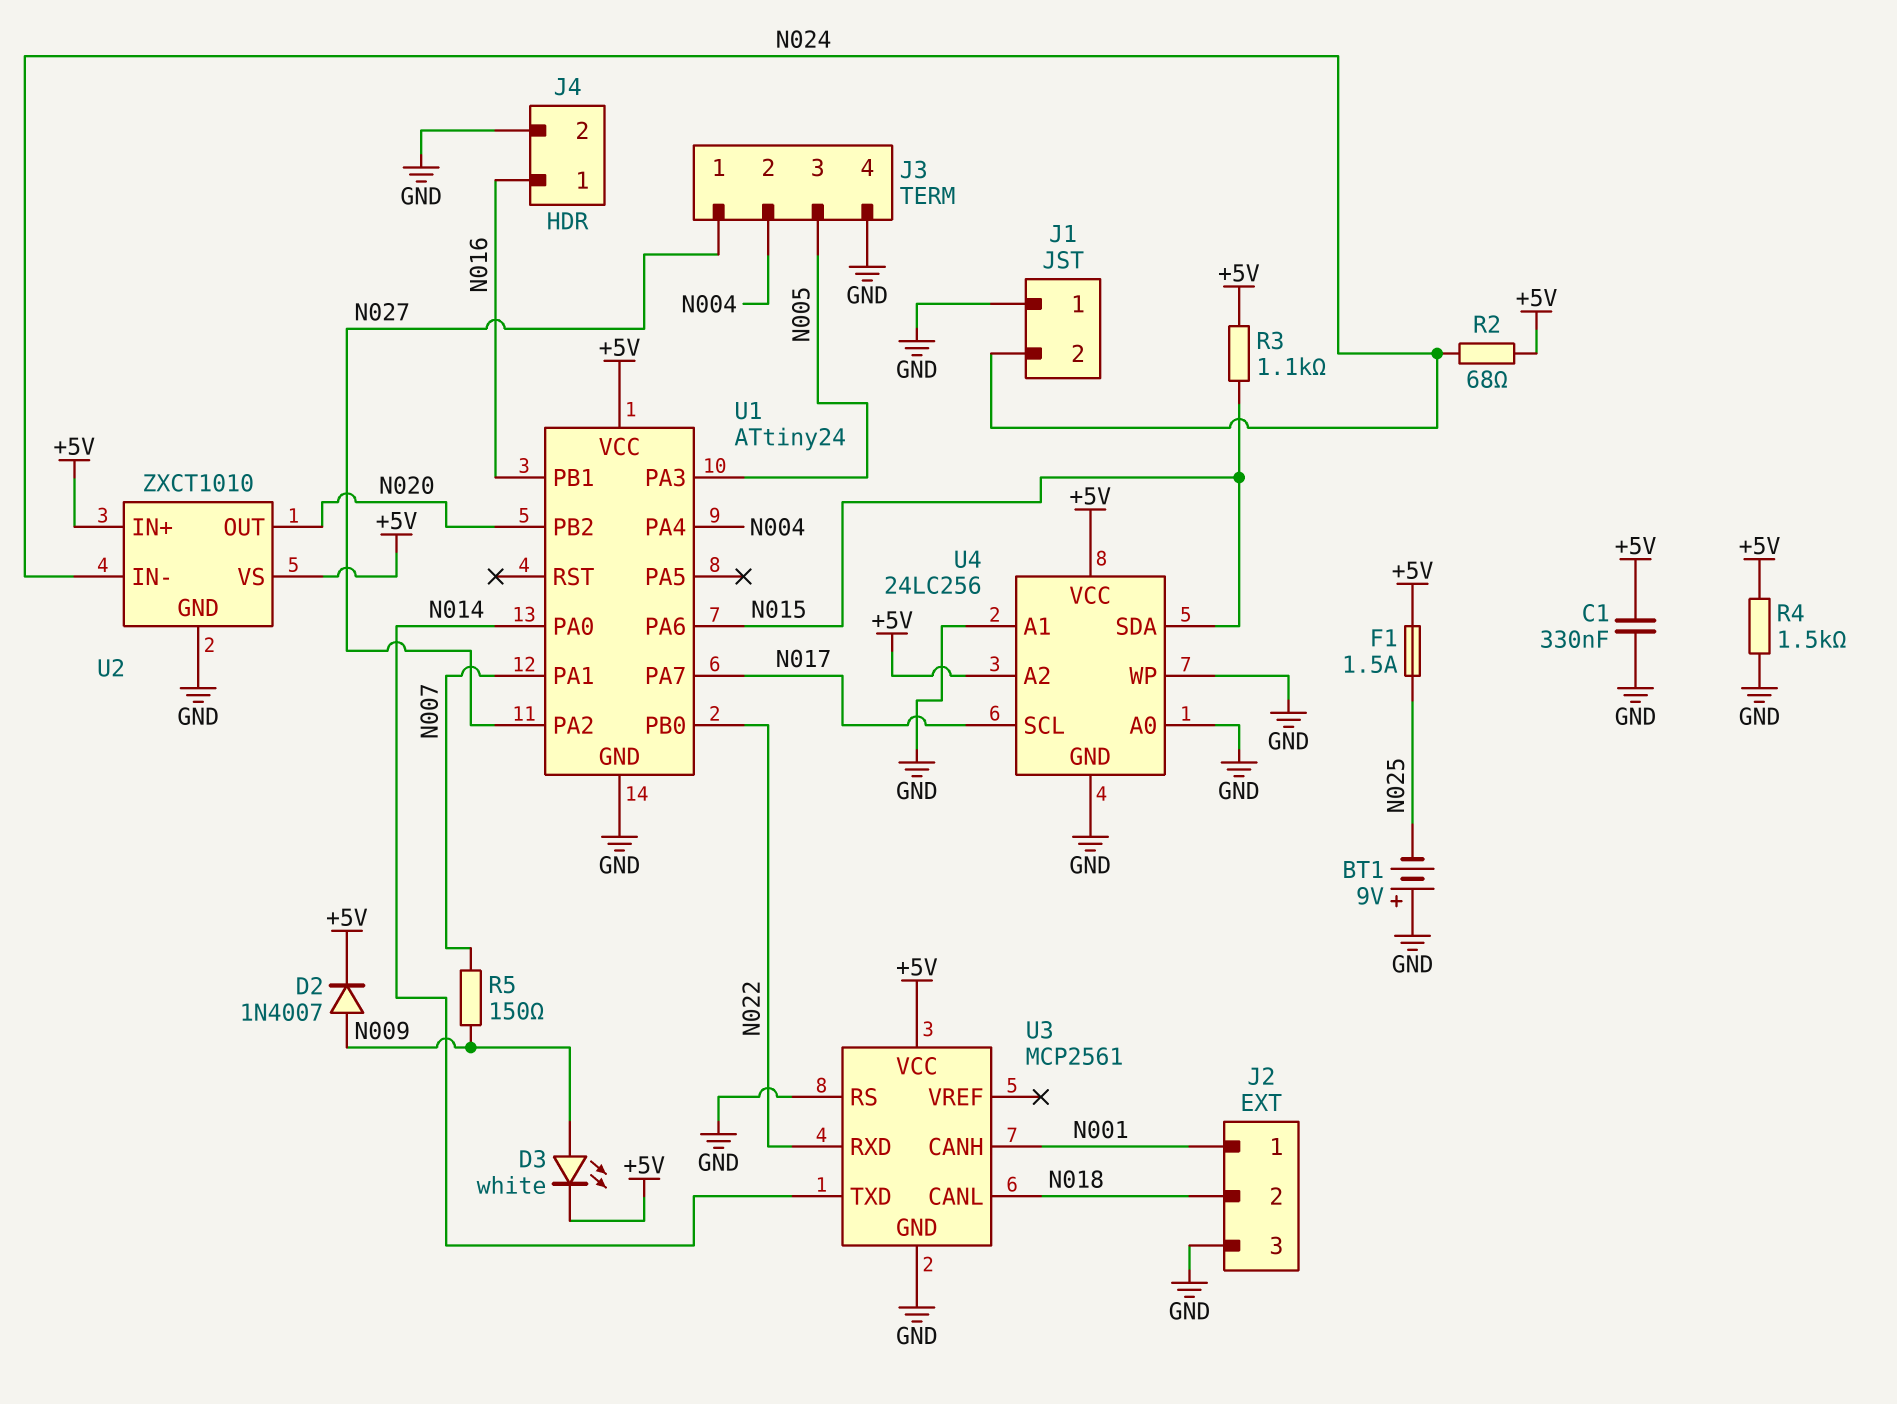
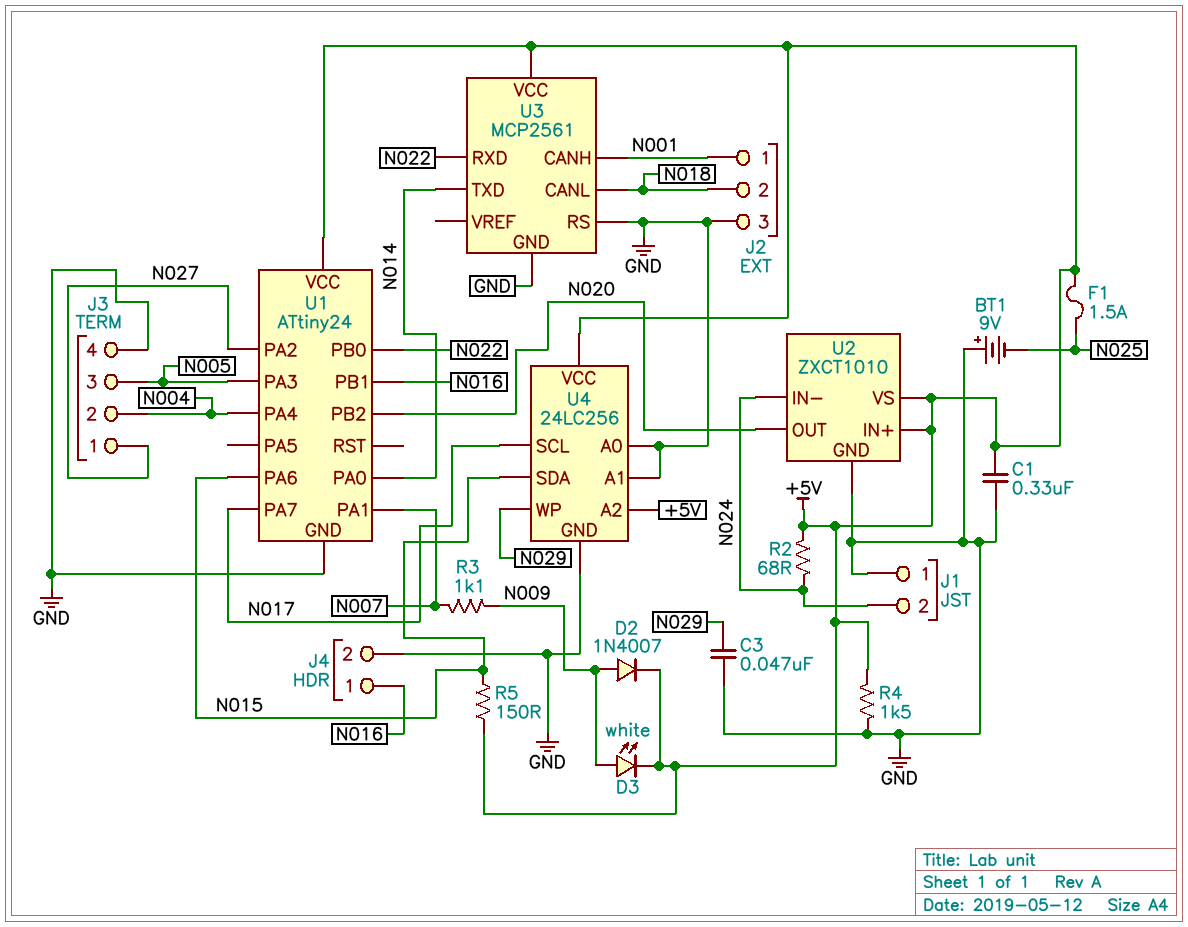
C3: none -> 47nF (GND, N029)
R3: 1.1k (+5V, N015) -> 1.1k (N007, N009)
R5: 150 (N007, N009) -> 150 (+5V, N015)
U4 pin WP: GND -> N029

